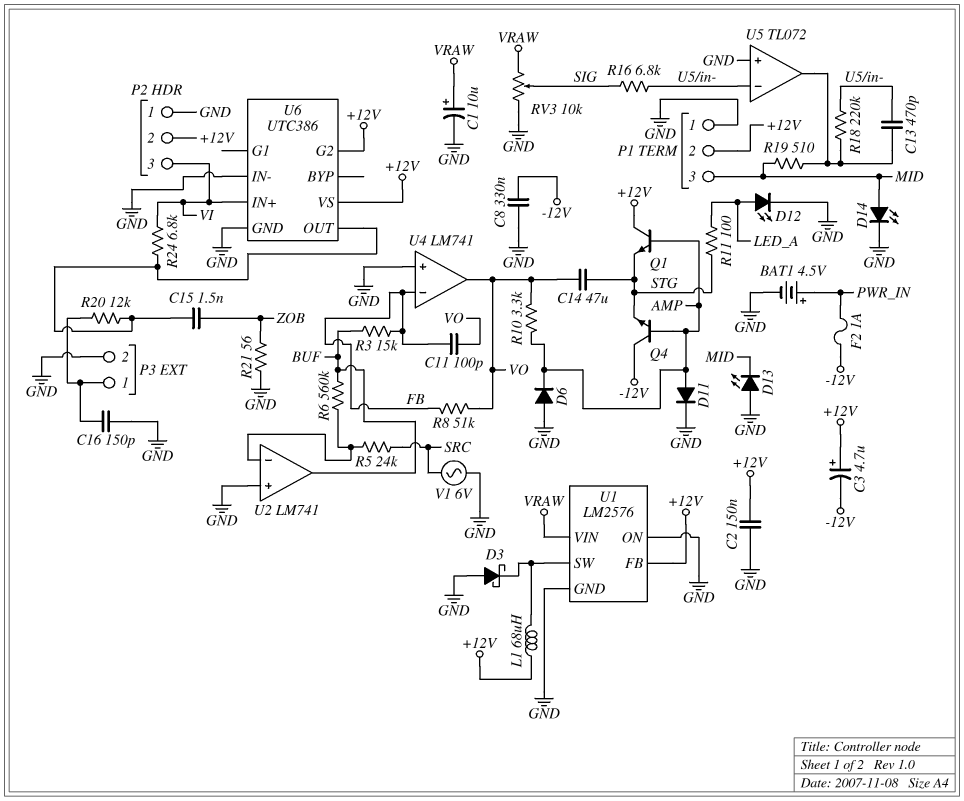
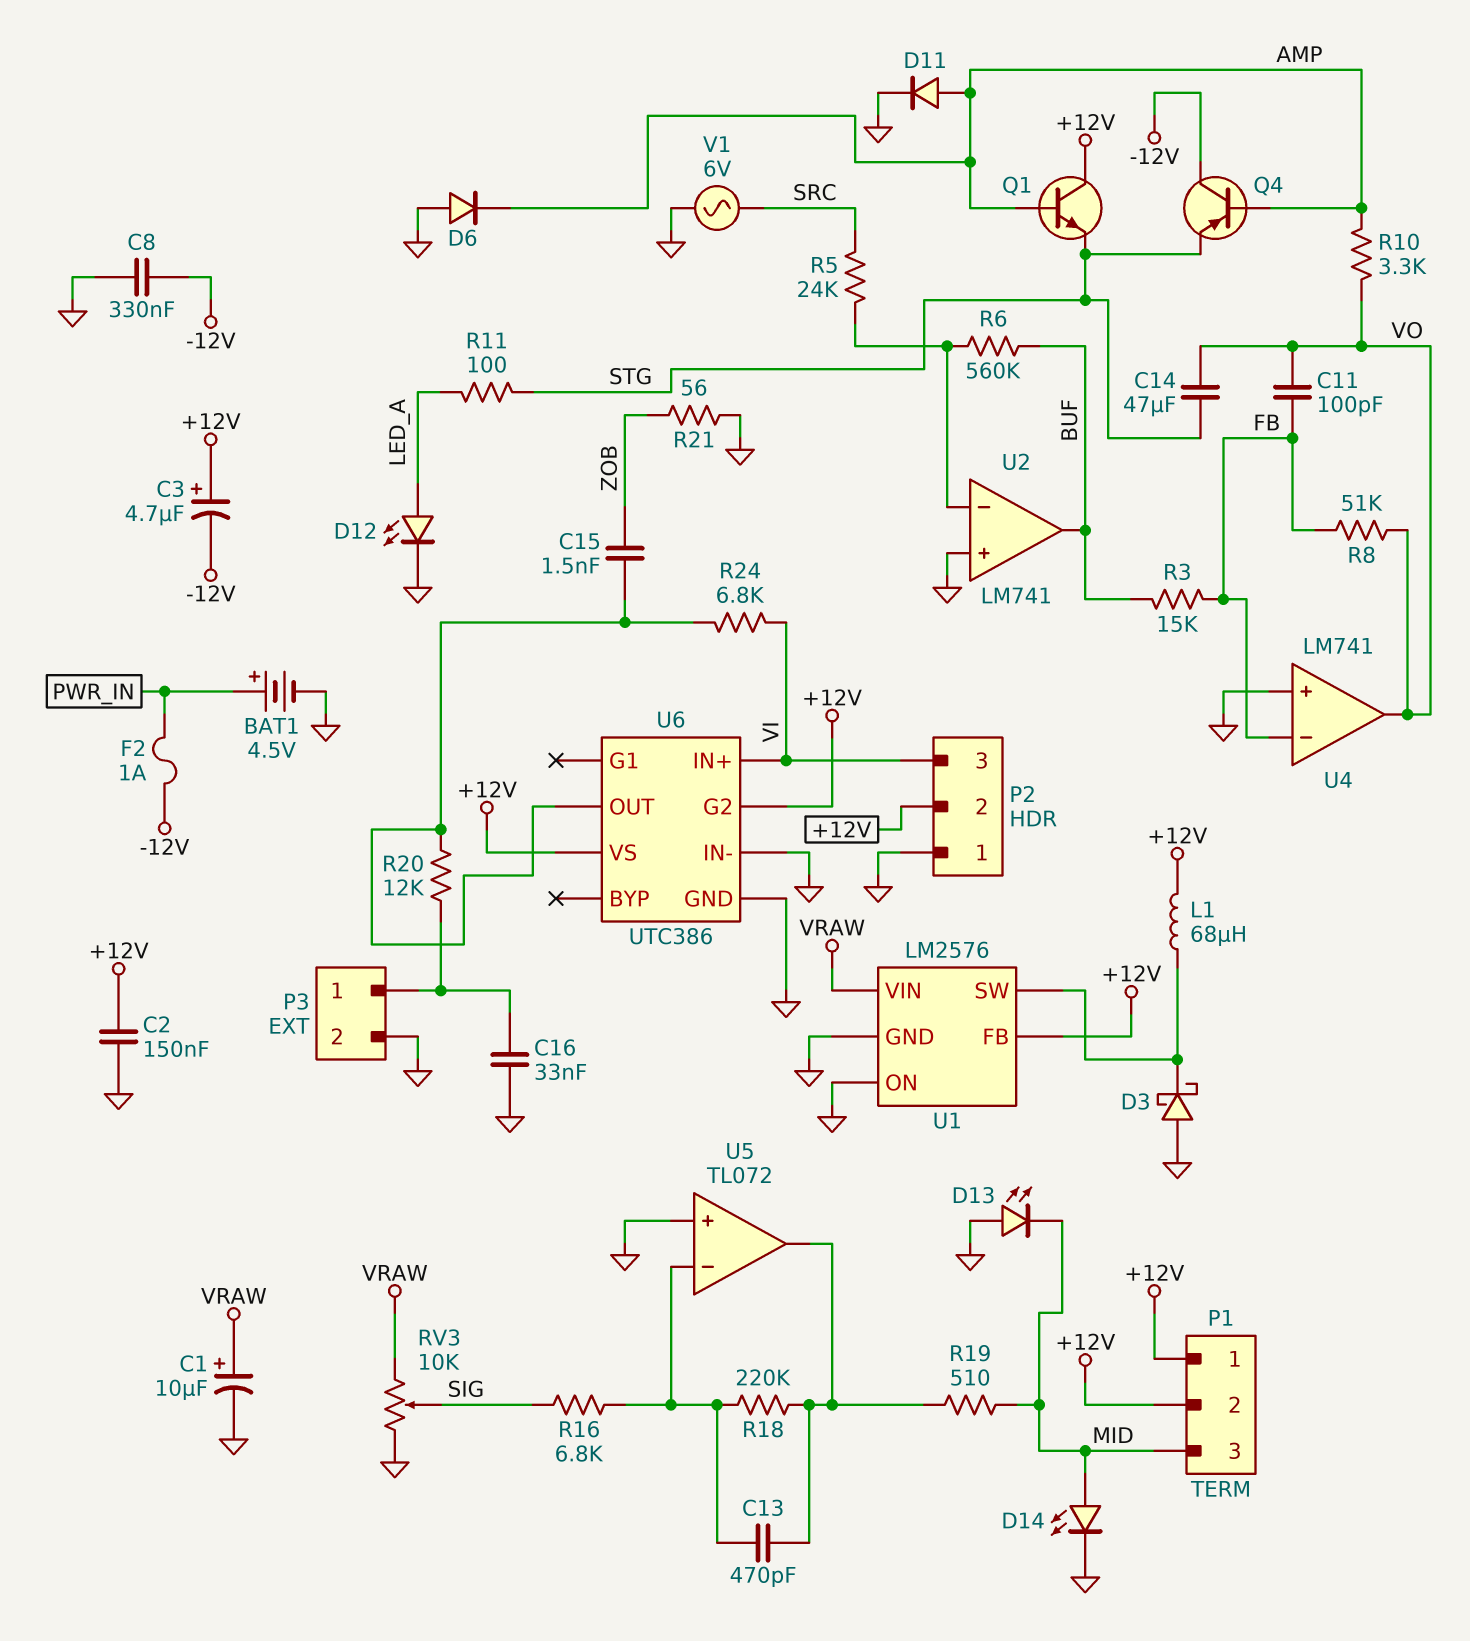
C16: 150pF (GND, P3/1) -> 33nF (GND, P3/1)
P1 pin 1: GND -> +12V
Q4: NPN (B AMP, C -12V, E STG) -> PNP (B AMP, C -12V, E STG)

